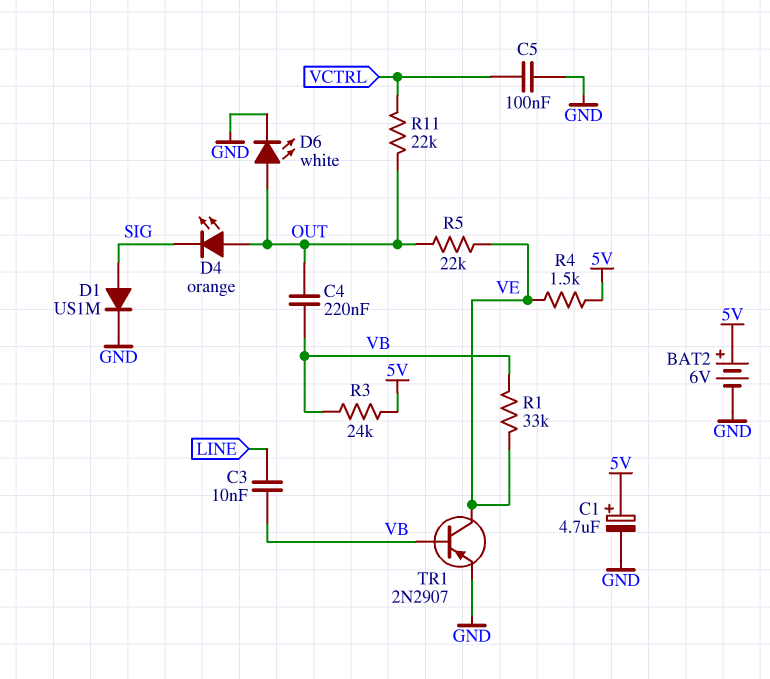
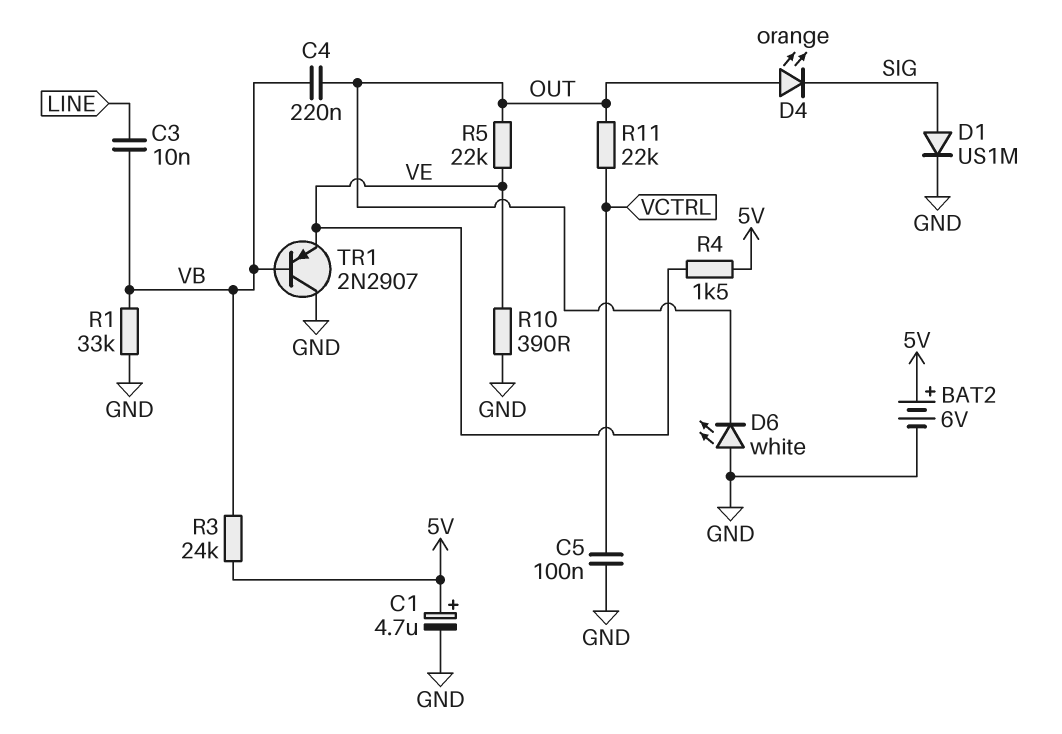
D6: LED white (A OUT, K GND) -> LED white (A GND, K OUT)
R1: 33k (VB, VE) -> 33k (GND, VB)
R10: none -> 390 (GND, VE)
TR1: PNP 2N2907 (B VB, C VE, E GND) -> PNP 2N2907 (B VB, C GND, E VE)

